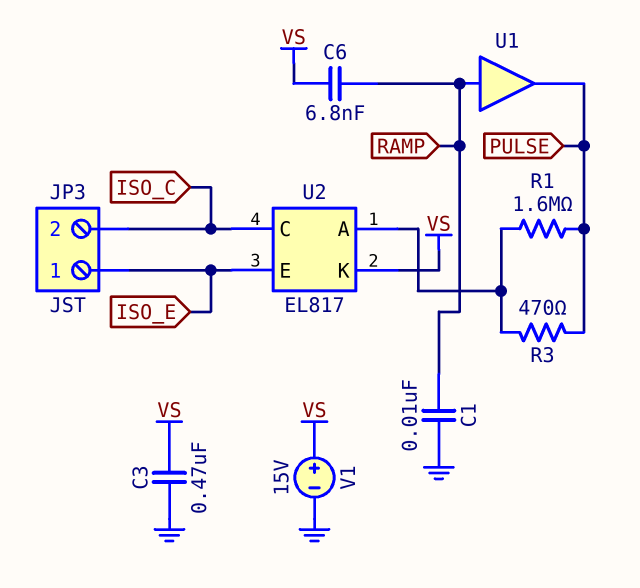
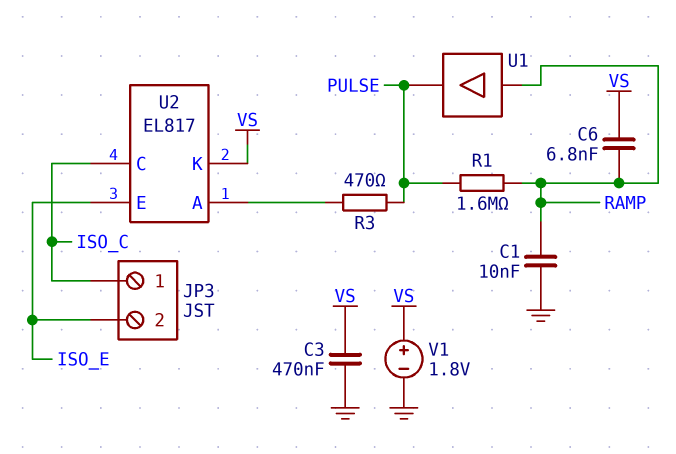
JP3 pin 1: ISO_E -> ISO_C
JP3 pin 2: ISO_C -> ISO_E
R1: 1.6M (PULSE, U2/A) -> 1.6M (PULSE, RAMP)
V1: 15V (plus VS, minus GND) -> 1.8V (plus VS, minus GND)

